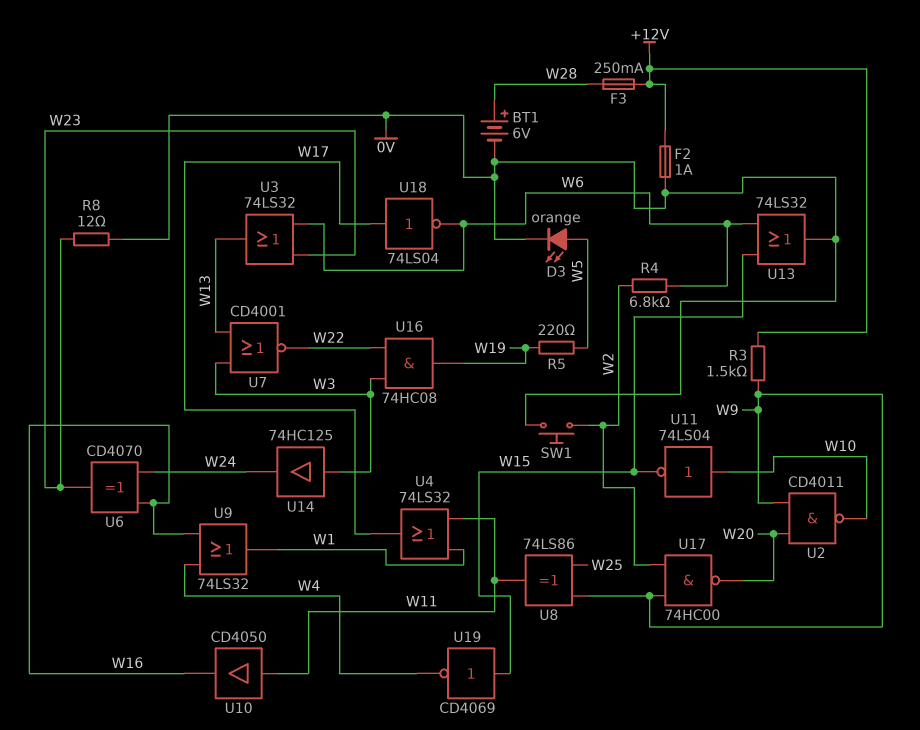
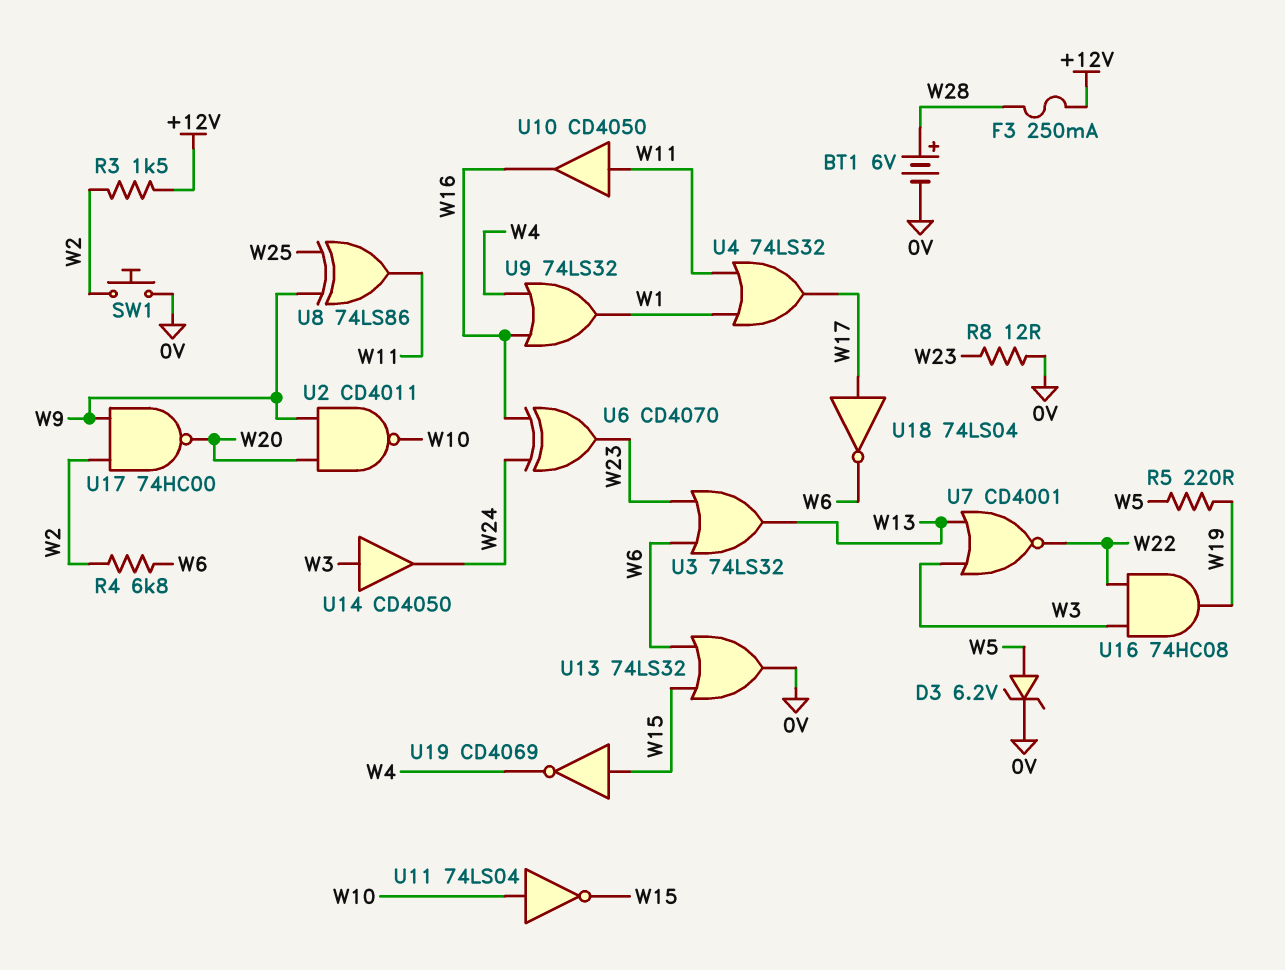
D3: LED orange (A W5, K 0V) -> zener 6.2V (A W5, K 0V)
F2: 1A (+12V, 0V) -> none
R3: 1.5k (+12V, W9) -> 1.5k (+12V, W2)
U14: buffer 74HC125 (in W3, out W24) -> buffer CD4050 (in W3, out W24)

